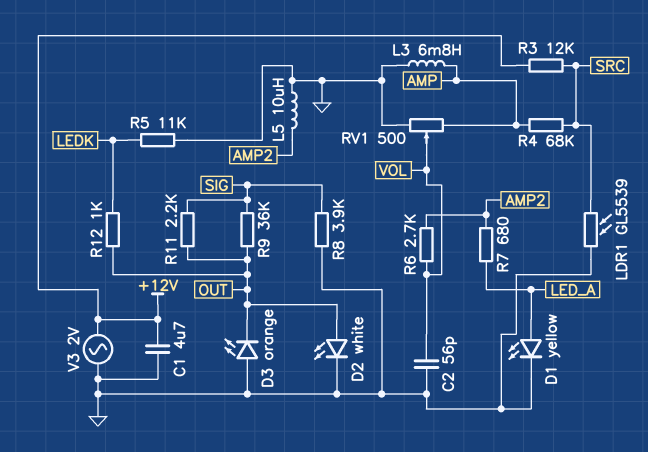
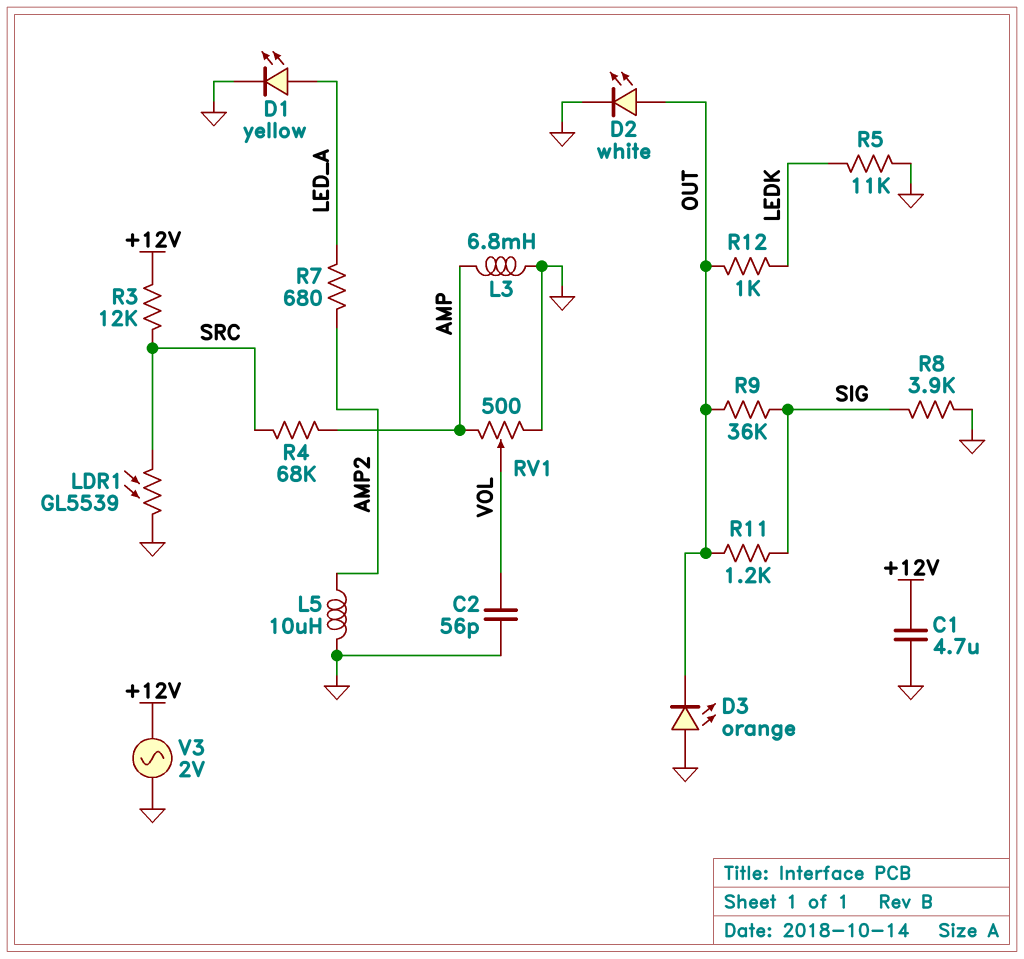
R6: 2.7k (AMP2, VOL) -> none
R11: 2.2k (OUT, SIG) -> 1.2k (OUT, SIG)

